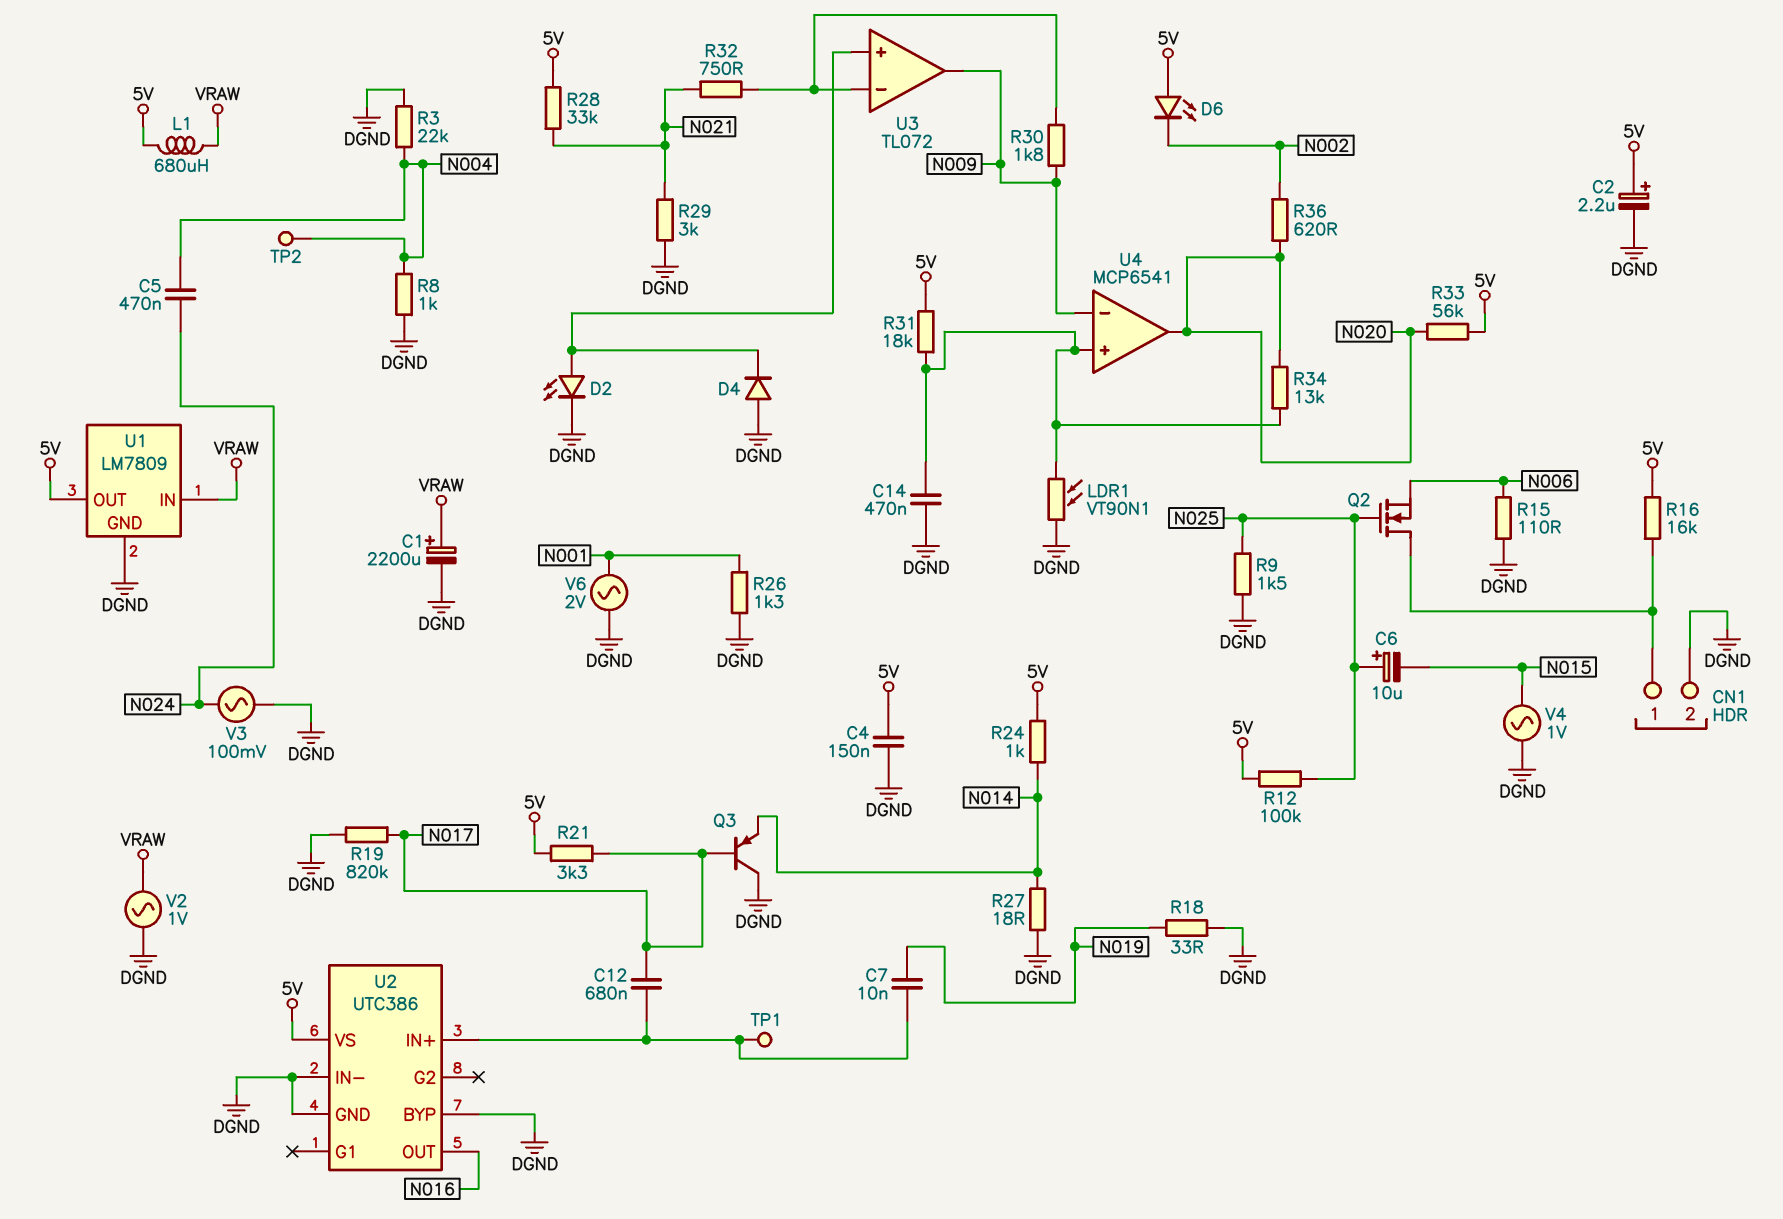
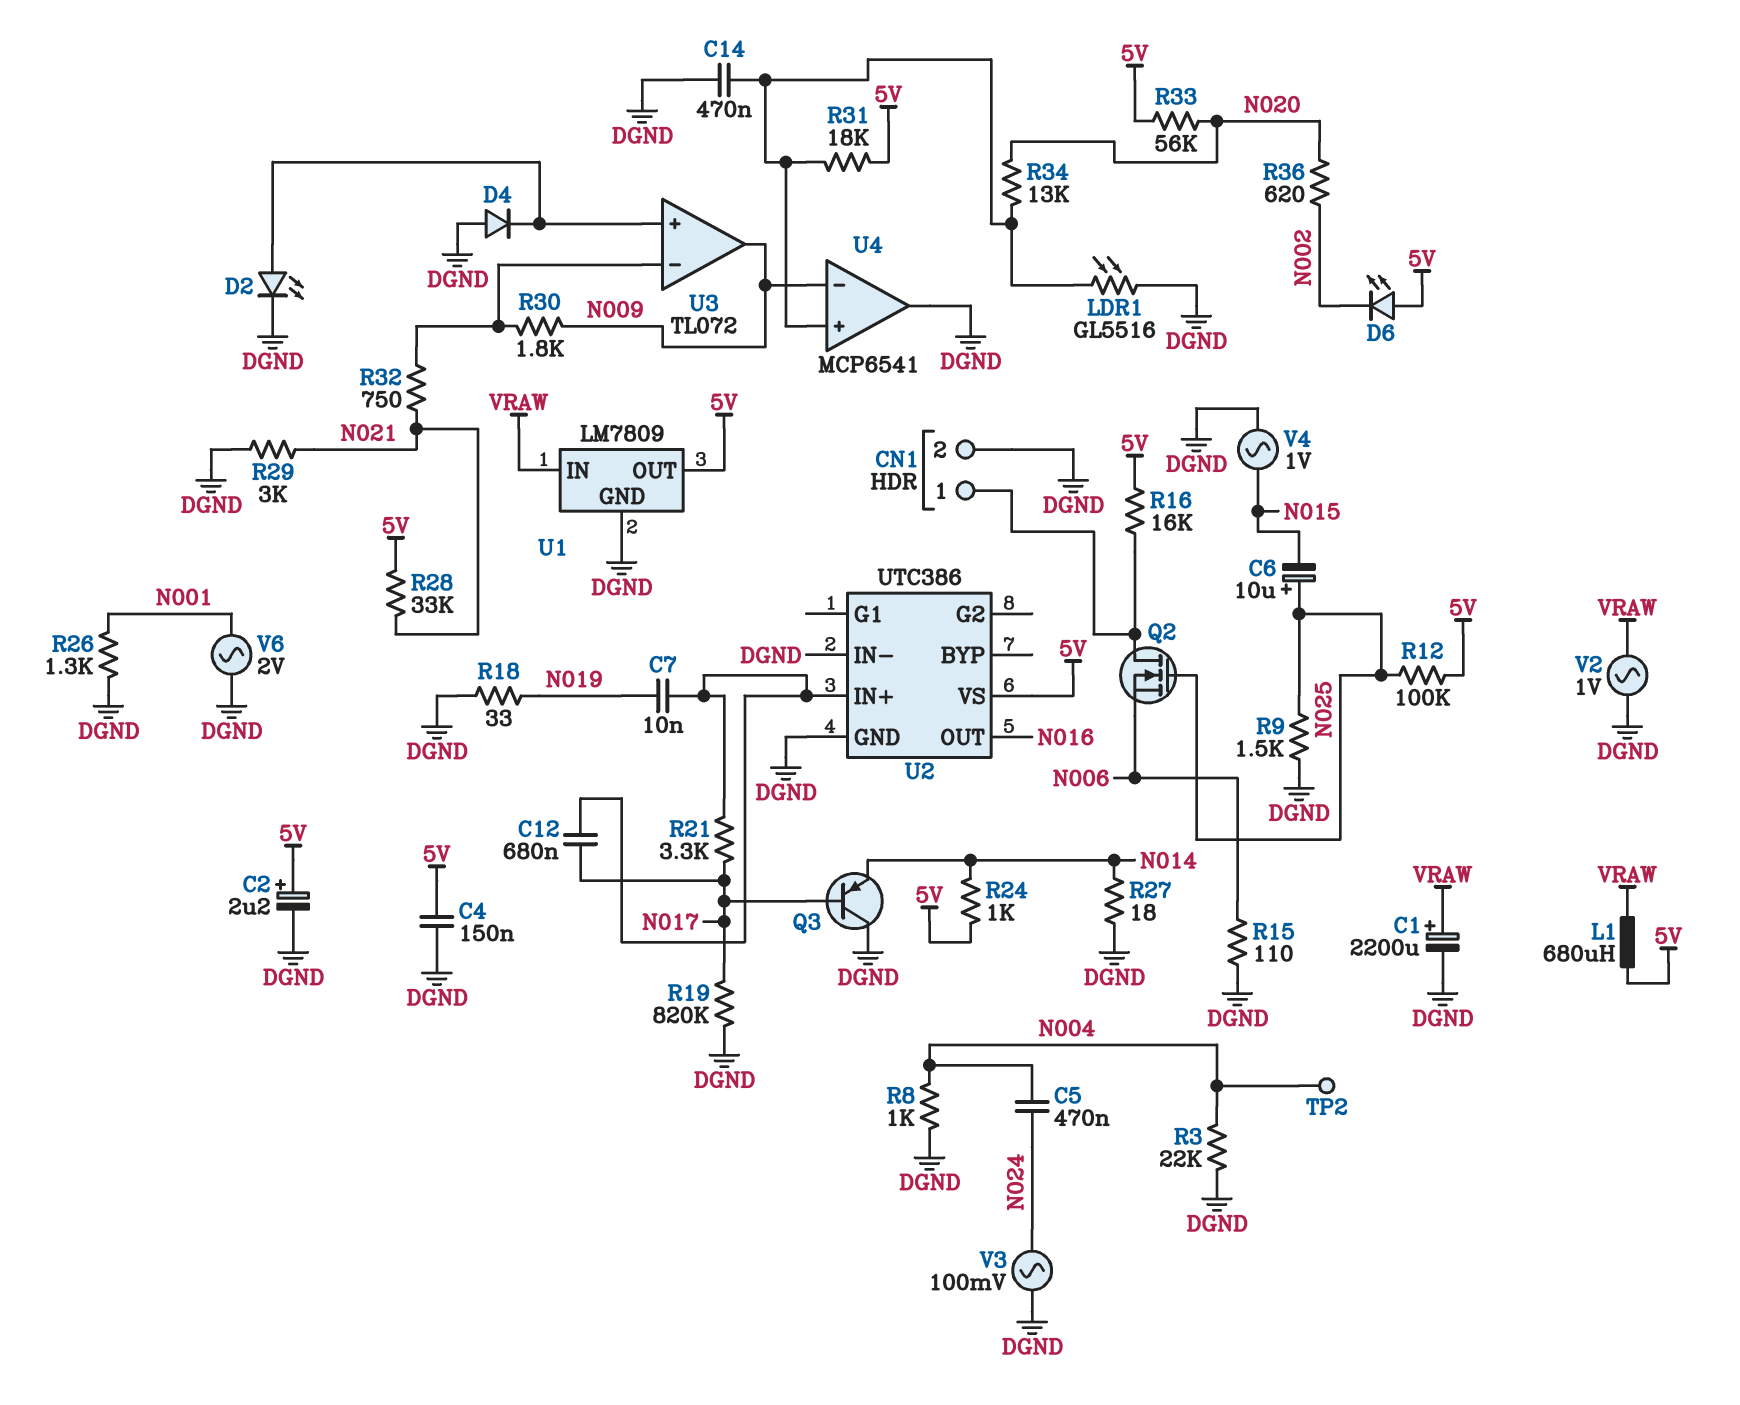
LDR1: VT90N1 (DGND, U4/in+) -> GL5516 (DGND, U4/in+)
R21: 3.3k (5V, N017) -> 3.3k (N017, U2/IN+)
TP1: test point (U2/IN+) -> none
U2 pin BYP: DGND -> none
U4 pin out: N020 -> DGND

